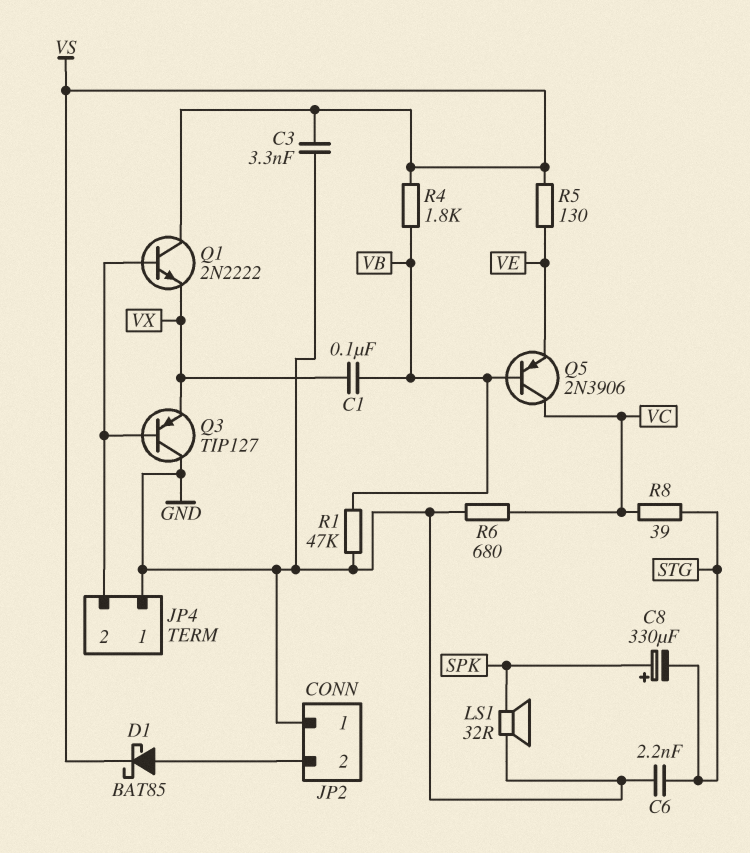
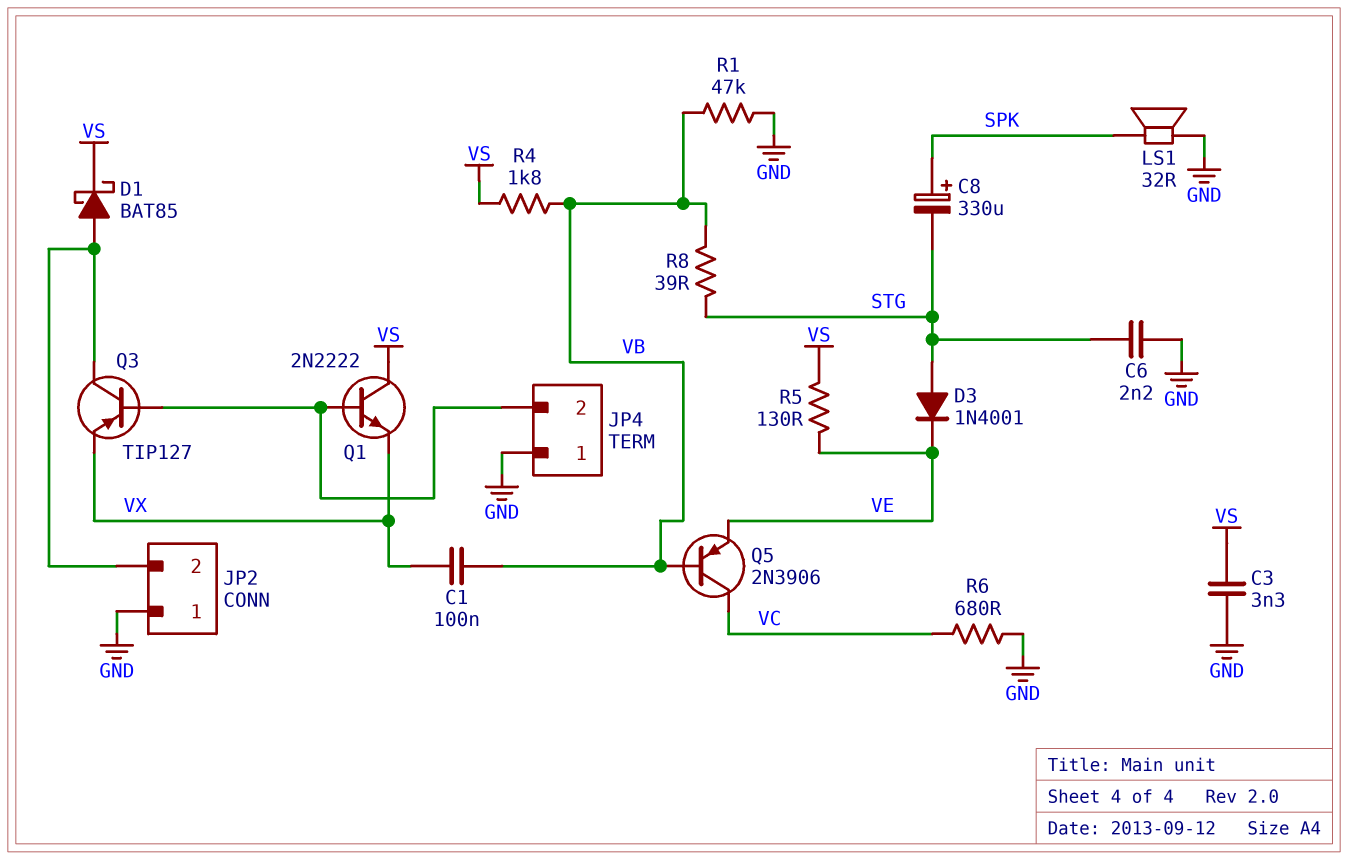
D3: none -> diode 1N4001 (A STG, K VE)
Q3: PNP TIP127 (B JP4/2, C GND, E VX) -> PNP TIP127 (B JP4/2, C JP2/2, E VX)
R8: 39 (STG, VC) -> 39 (STG, VB)

